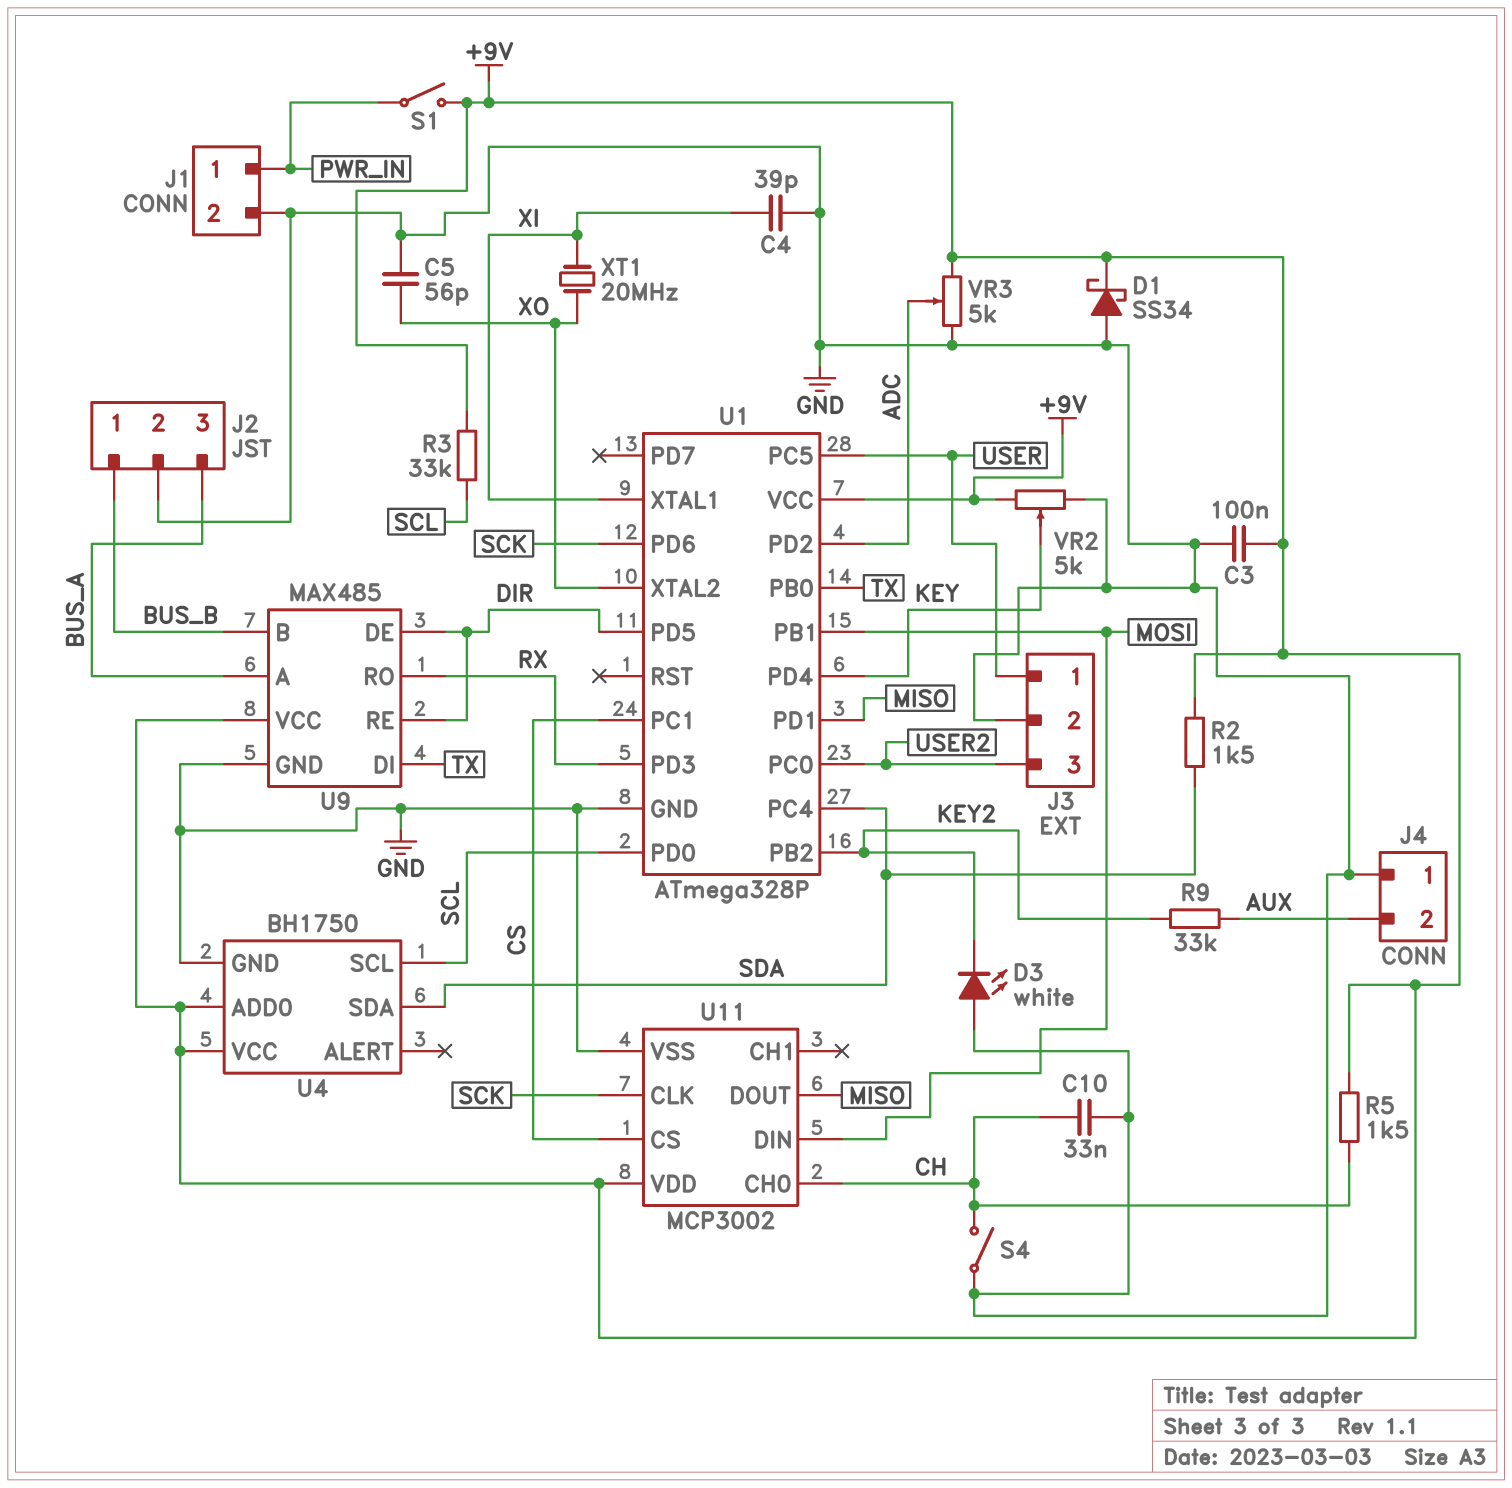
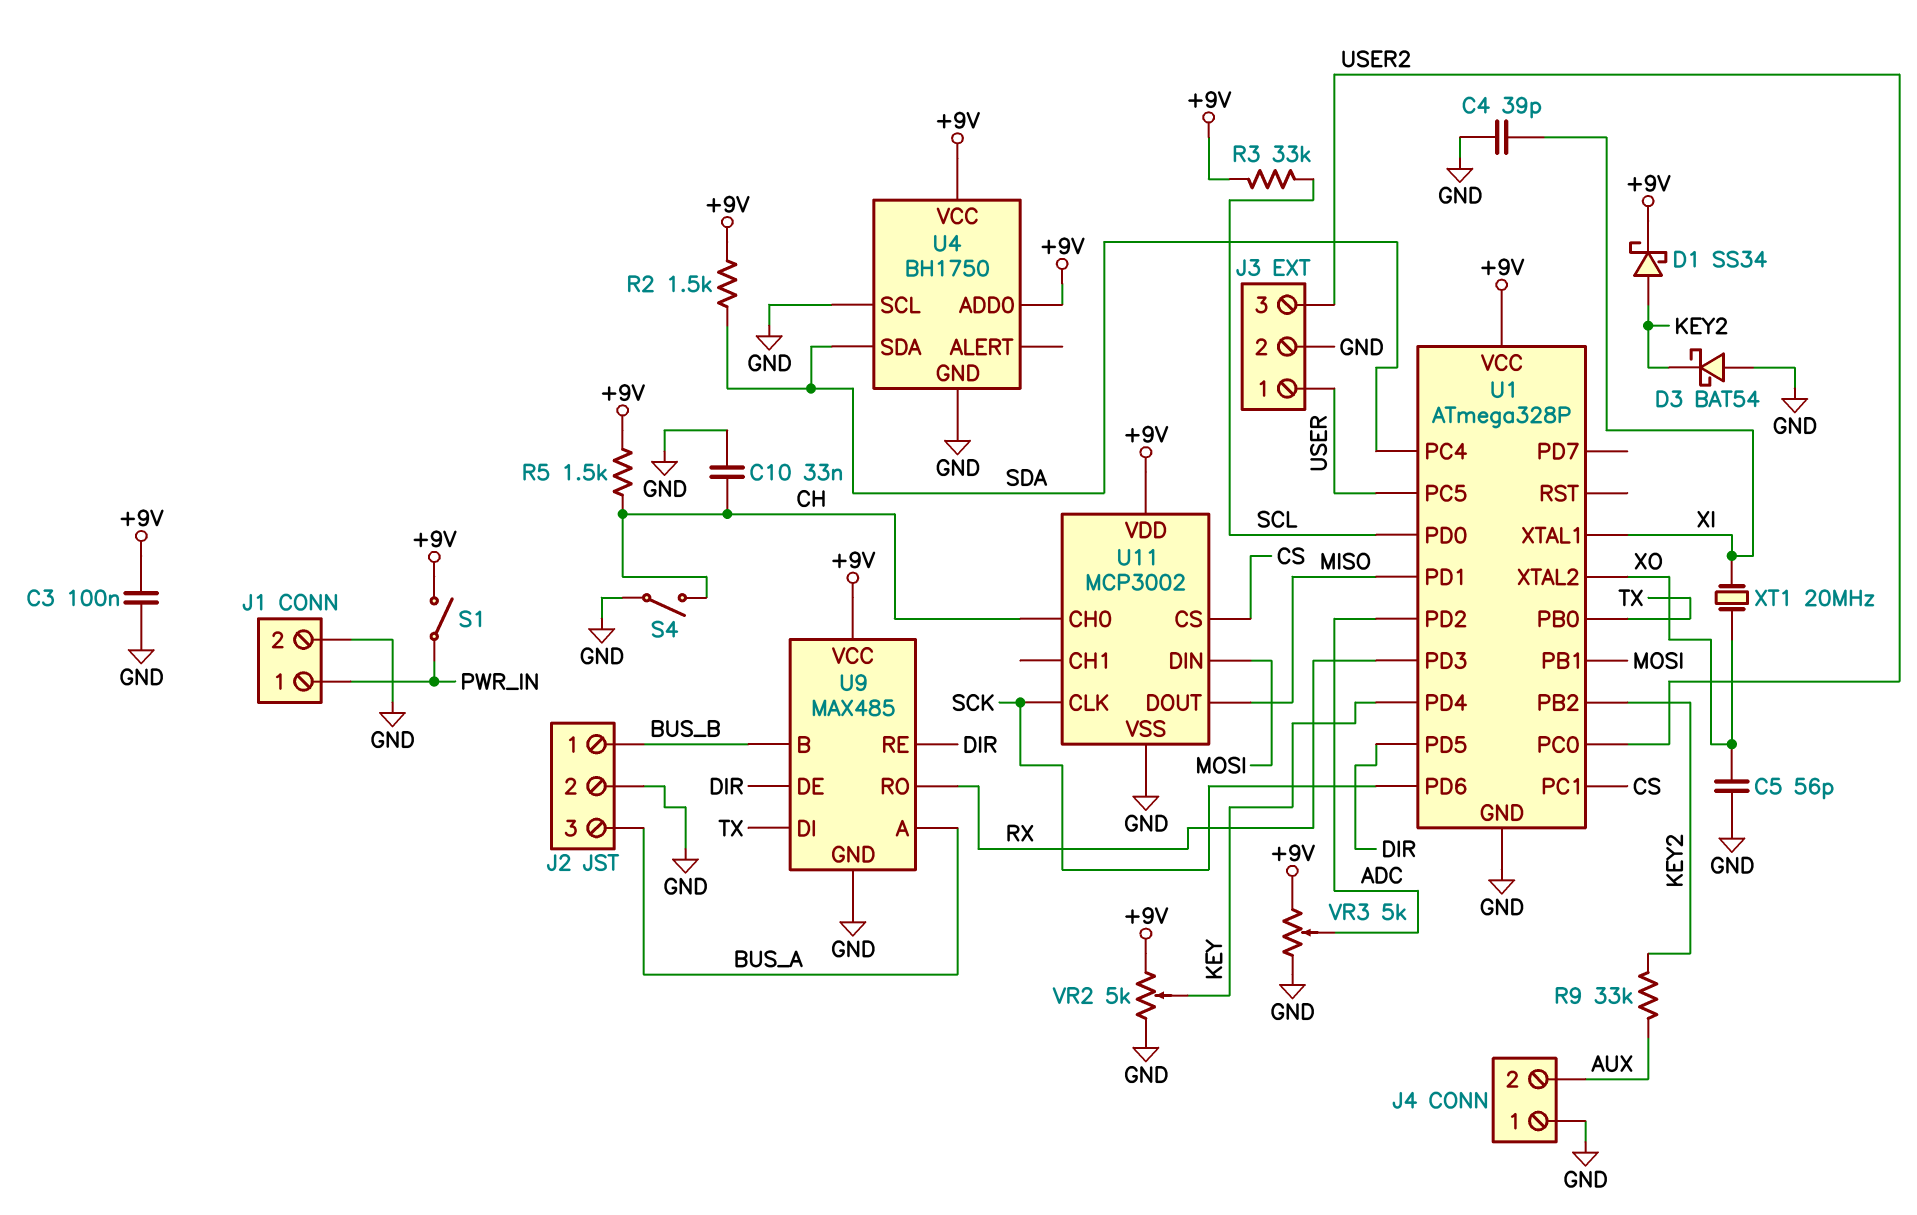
D1: schottky SS34 (A GND, K +9V) -> schottky SS34 (A KEY2, K +9V)
D3: LED white (A GND, K KEY2) -> schottky BAT54 (A GND, K KEY2)
U4 pin SCL: SCL -> GND

